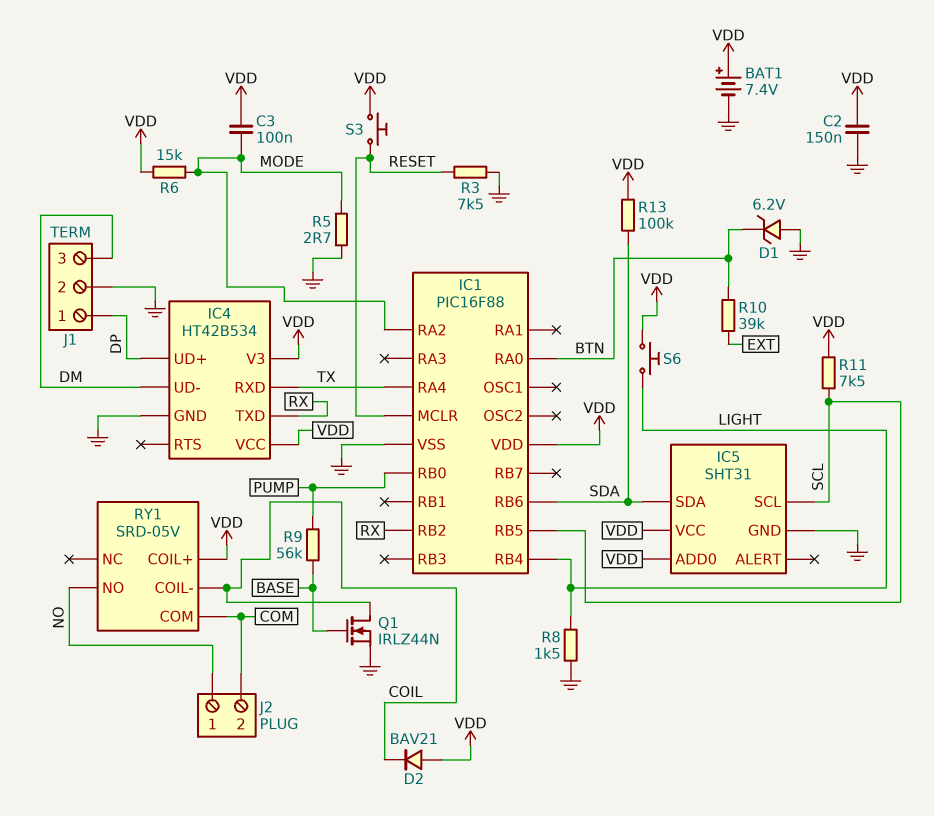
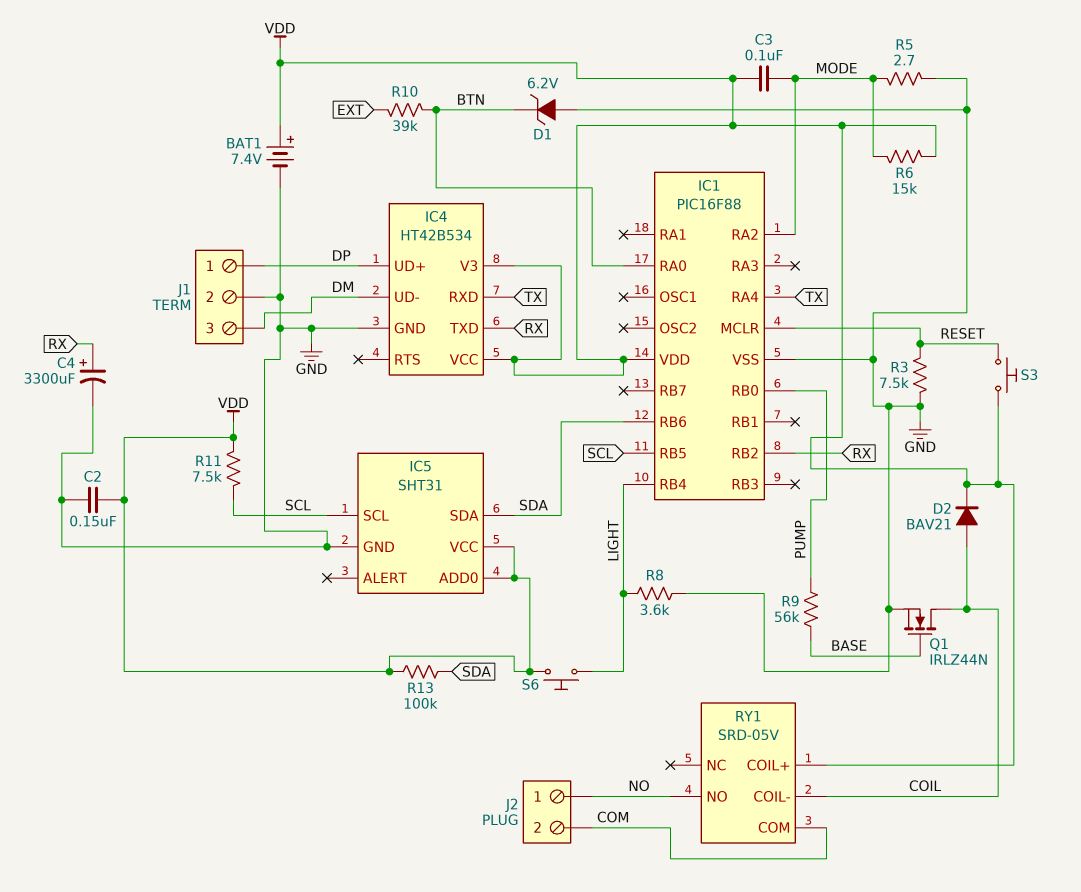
C4: none -> 3300uF (plus RX, minus GND)
D2: diode BAV21 (A VDD, K COIL) -> diode BAV21 (A COIL, K VDD)
R8: 1.5k (GND, LIGHT) -> 3.6k (GND, LIGHT)

